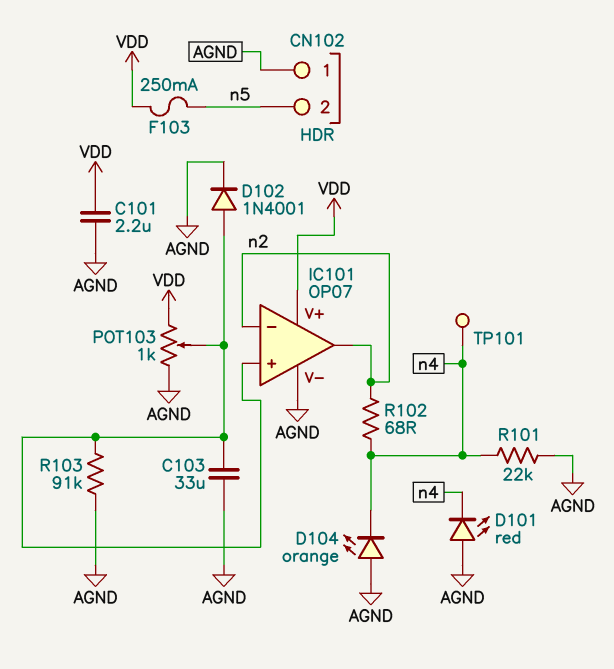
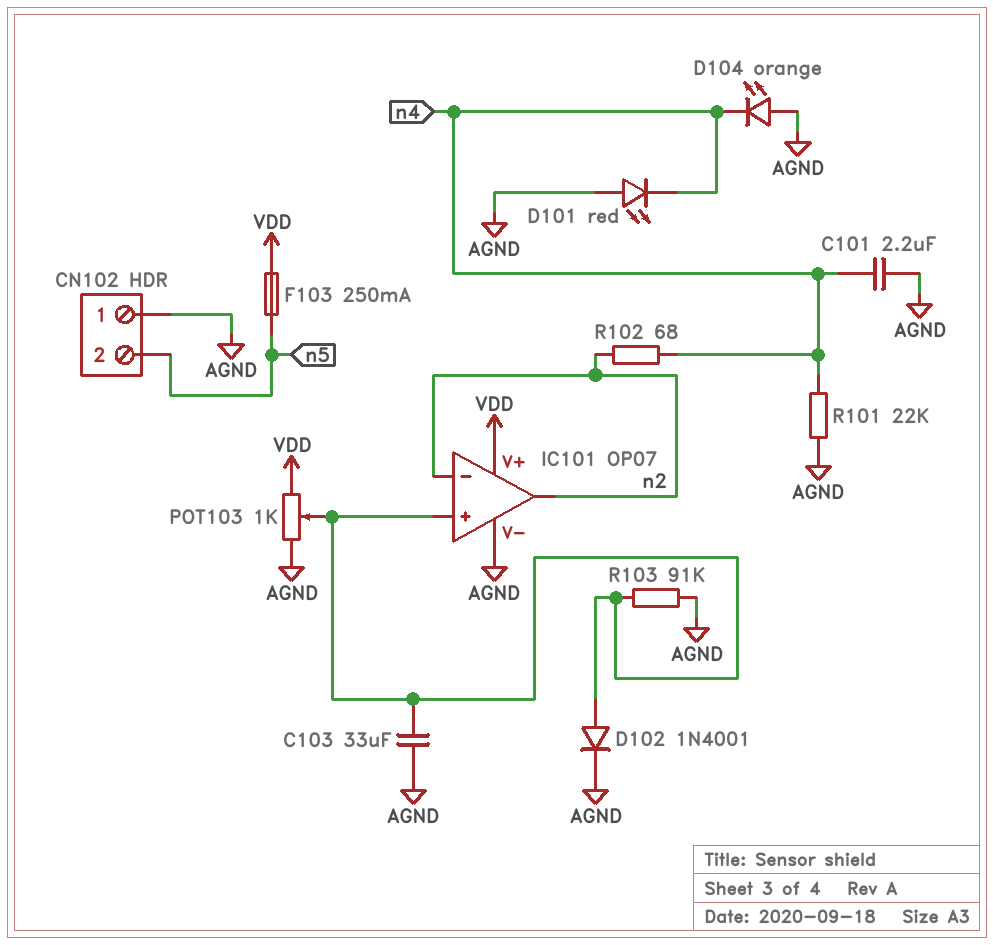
C101: 2.2uF (AGND, VDD) -> 2.2uF (AGND, n4)
TP101: test point (n4) -> none

